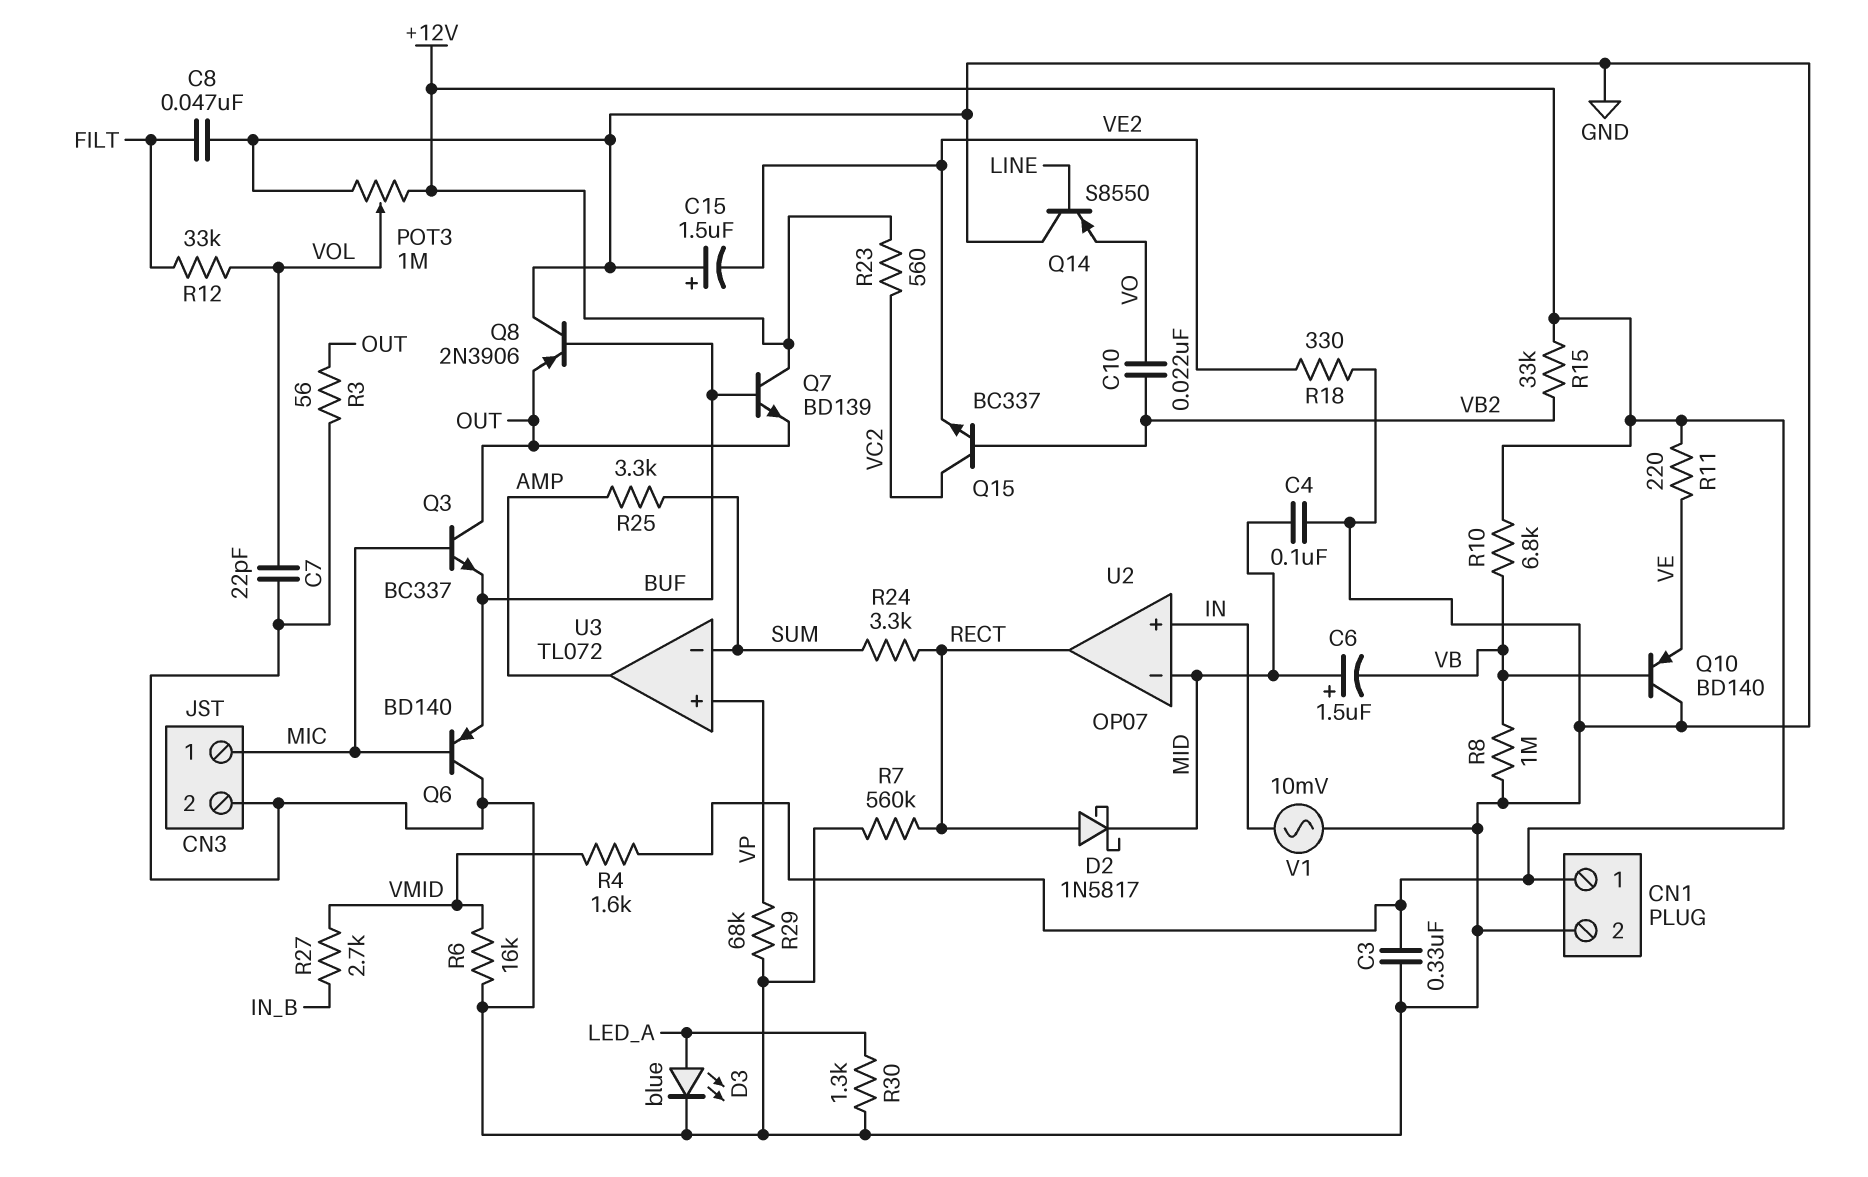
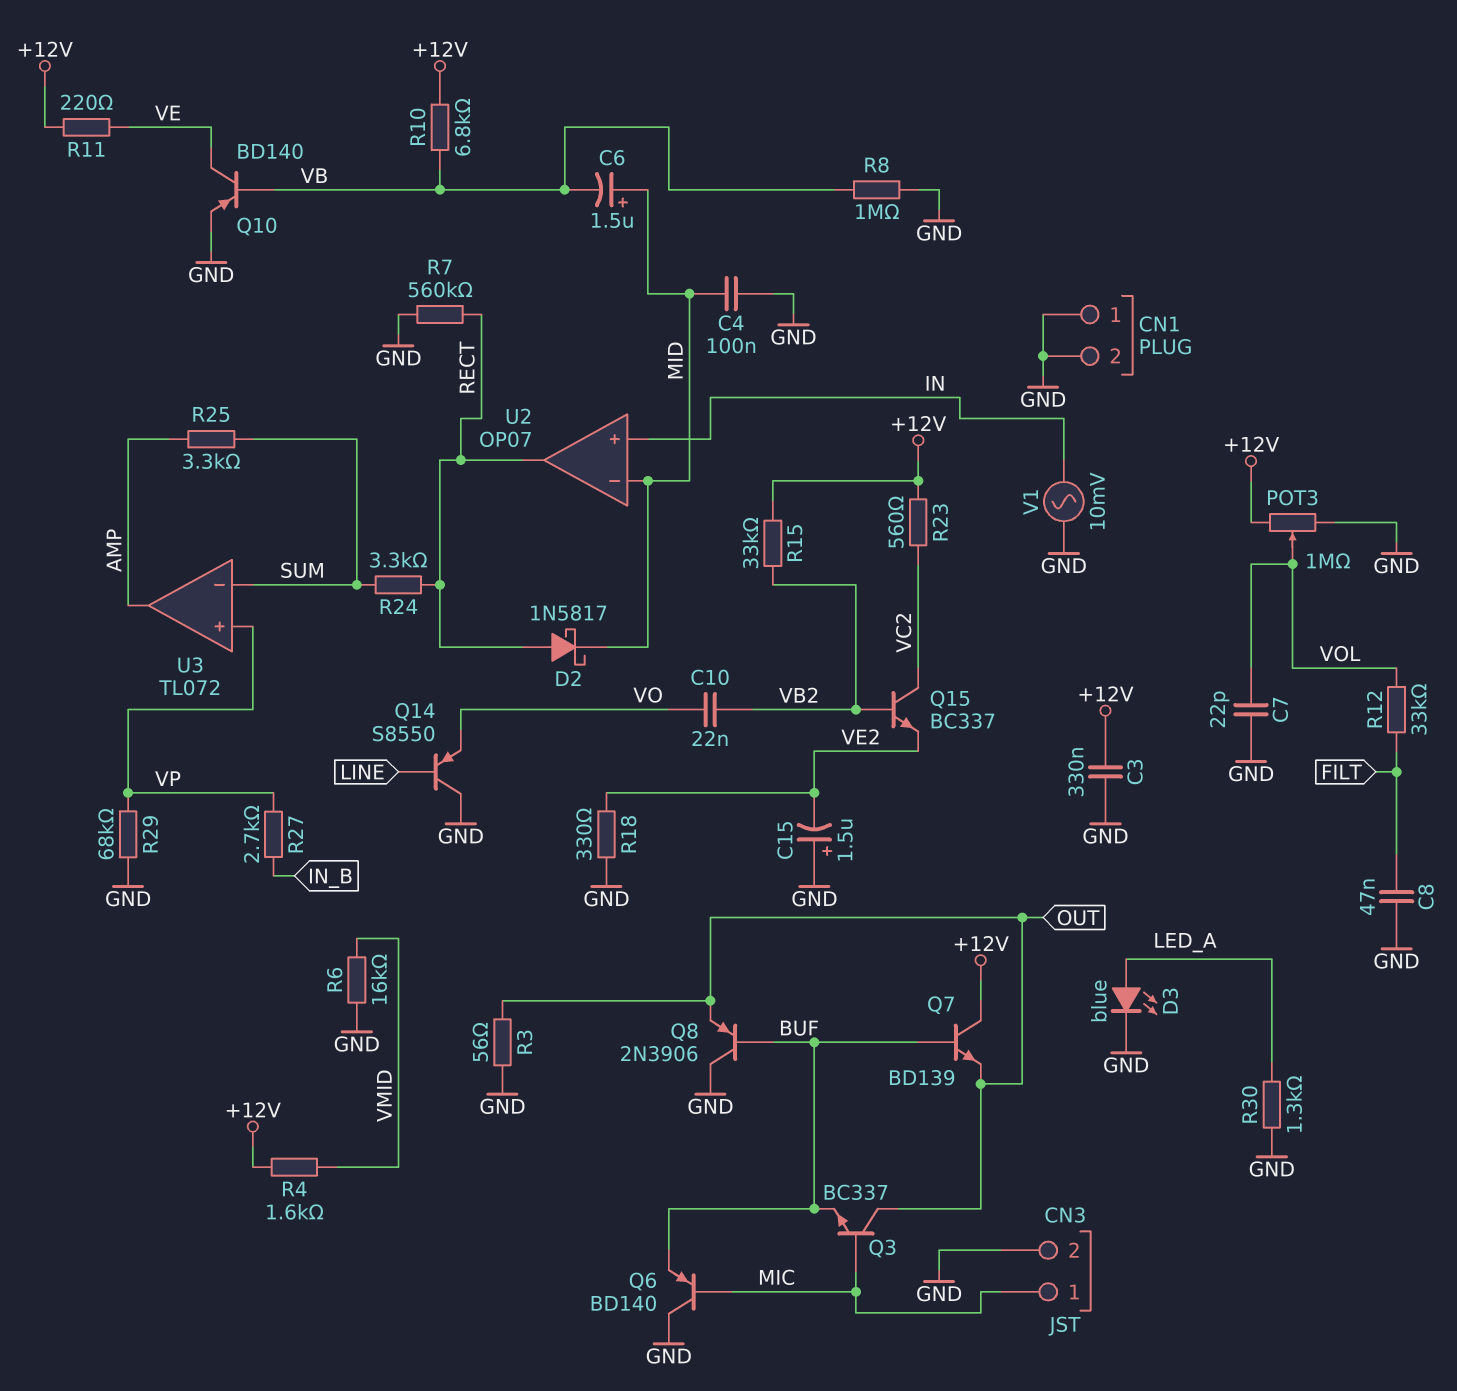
CN1 pin 1: +12V -> GND
Q10: PNP BD140 (B VB, C GND, E VE) -> PNP BD140 (B VB, C VE, E GND)
R27: 2.7k (IN_B, VMID) -> 2.7k (IN_B, VP)

